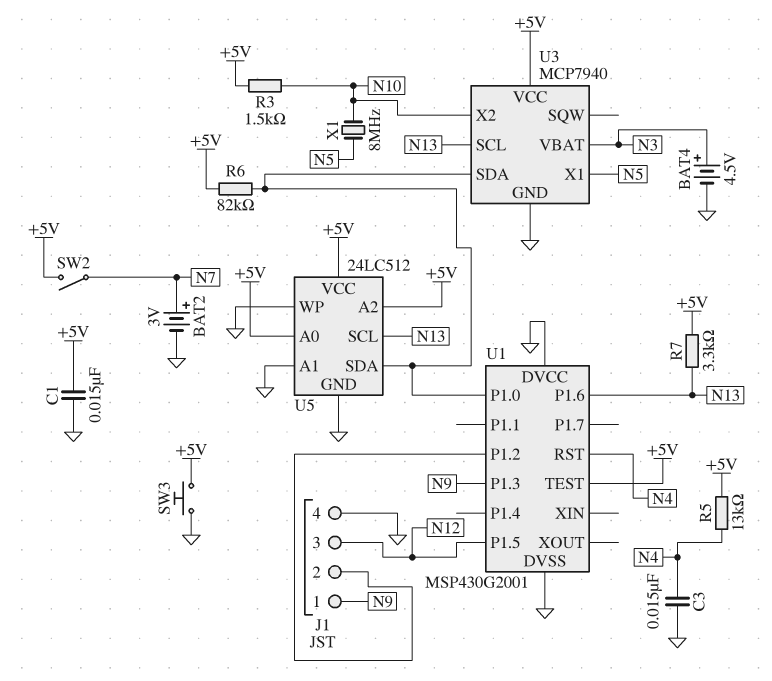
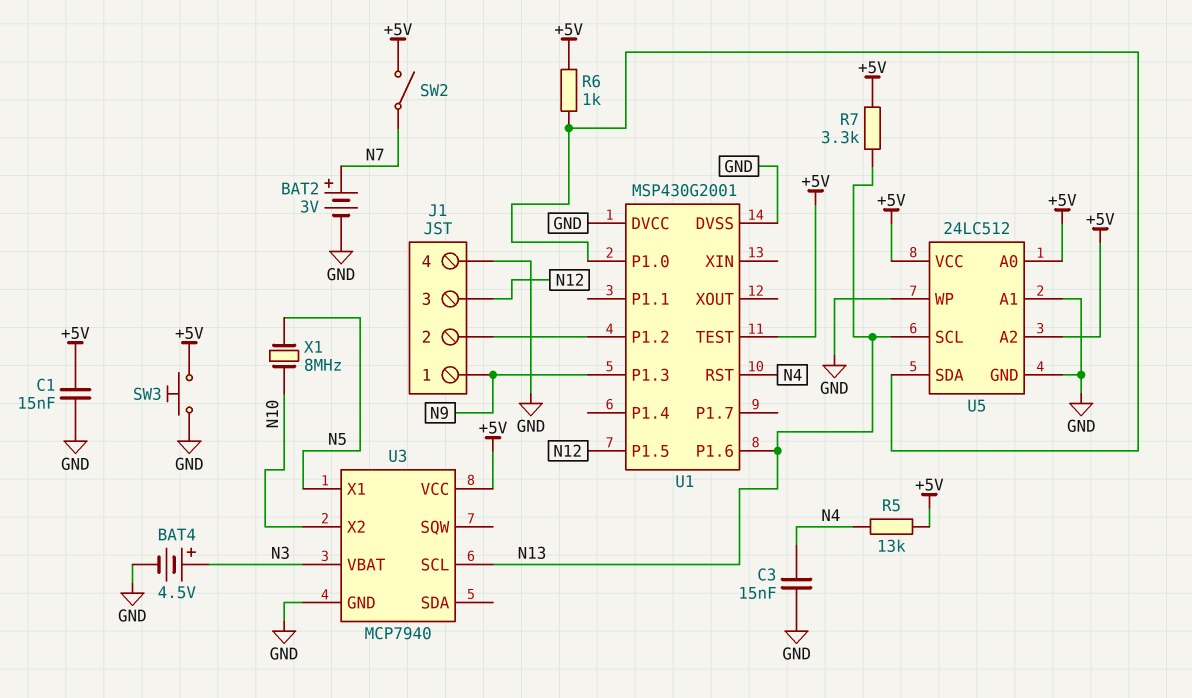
R3: 1.5k (+5V, N10) -> none
R6: 82k (+5V, U1/P1.0) -> 1k (+5V, U1/P1.0)
U3 pin SDA: U1/P1.0 -> none

